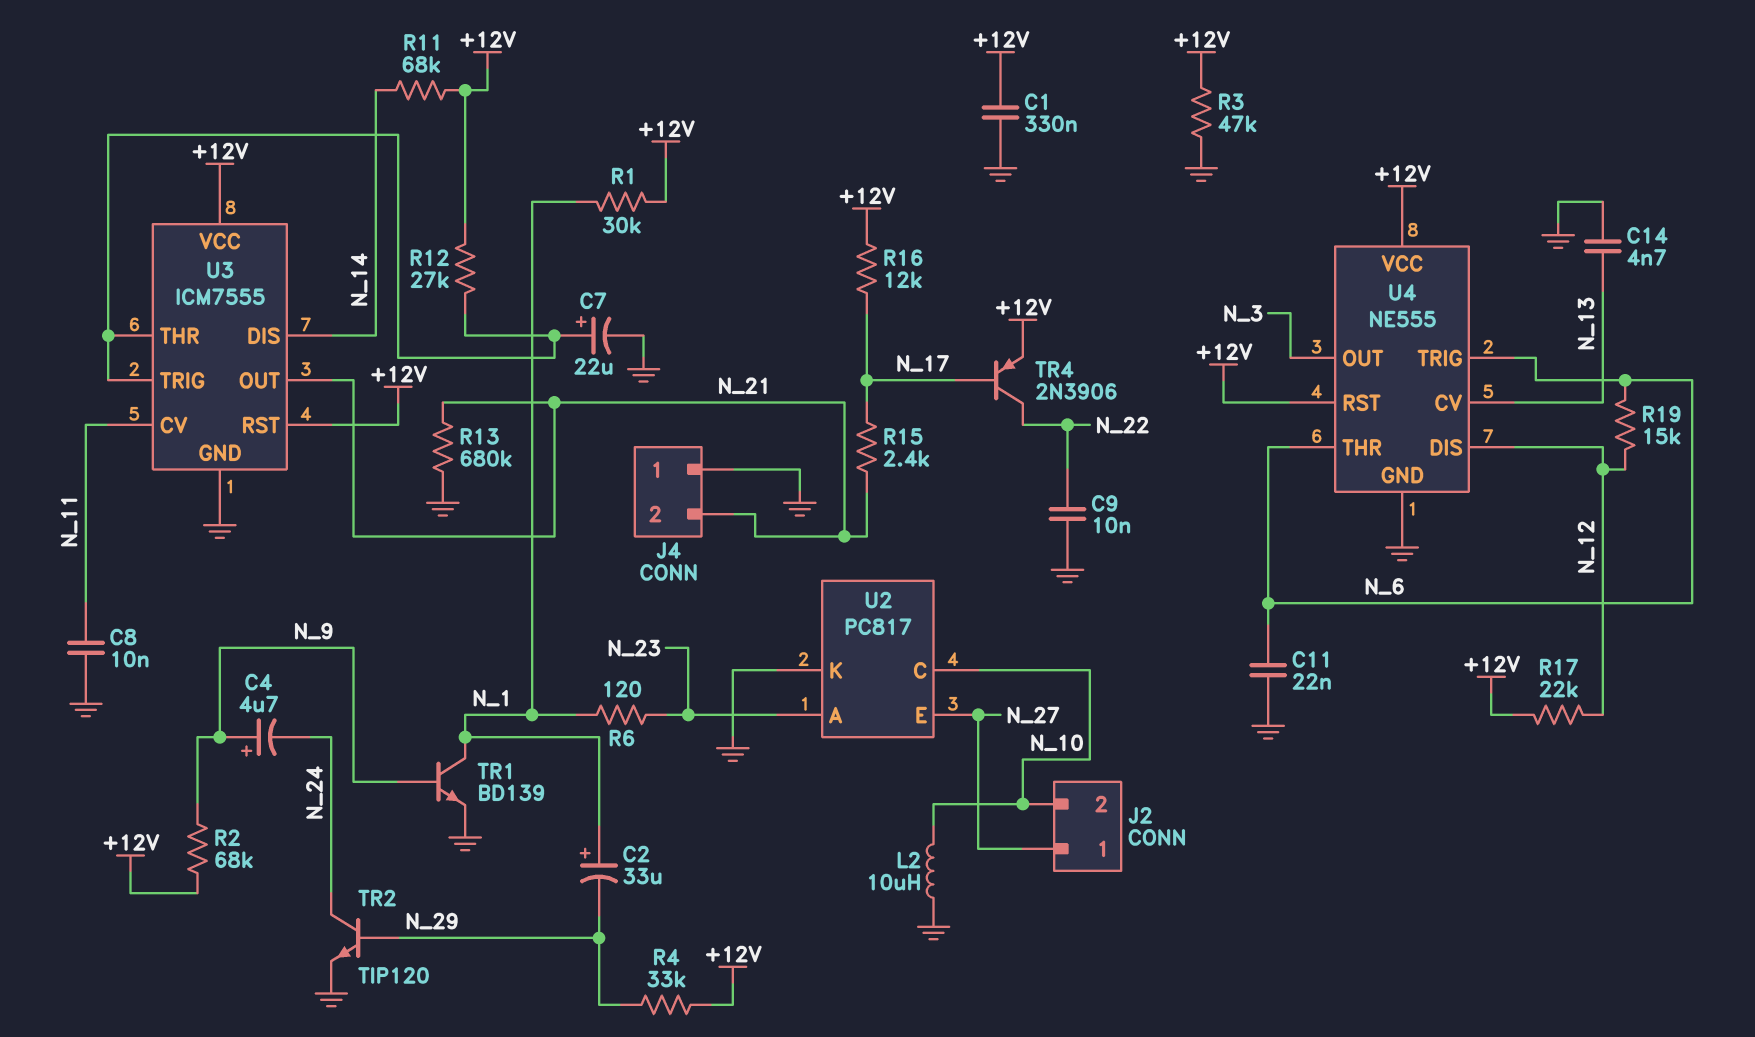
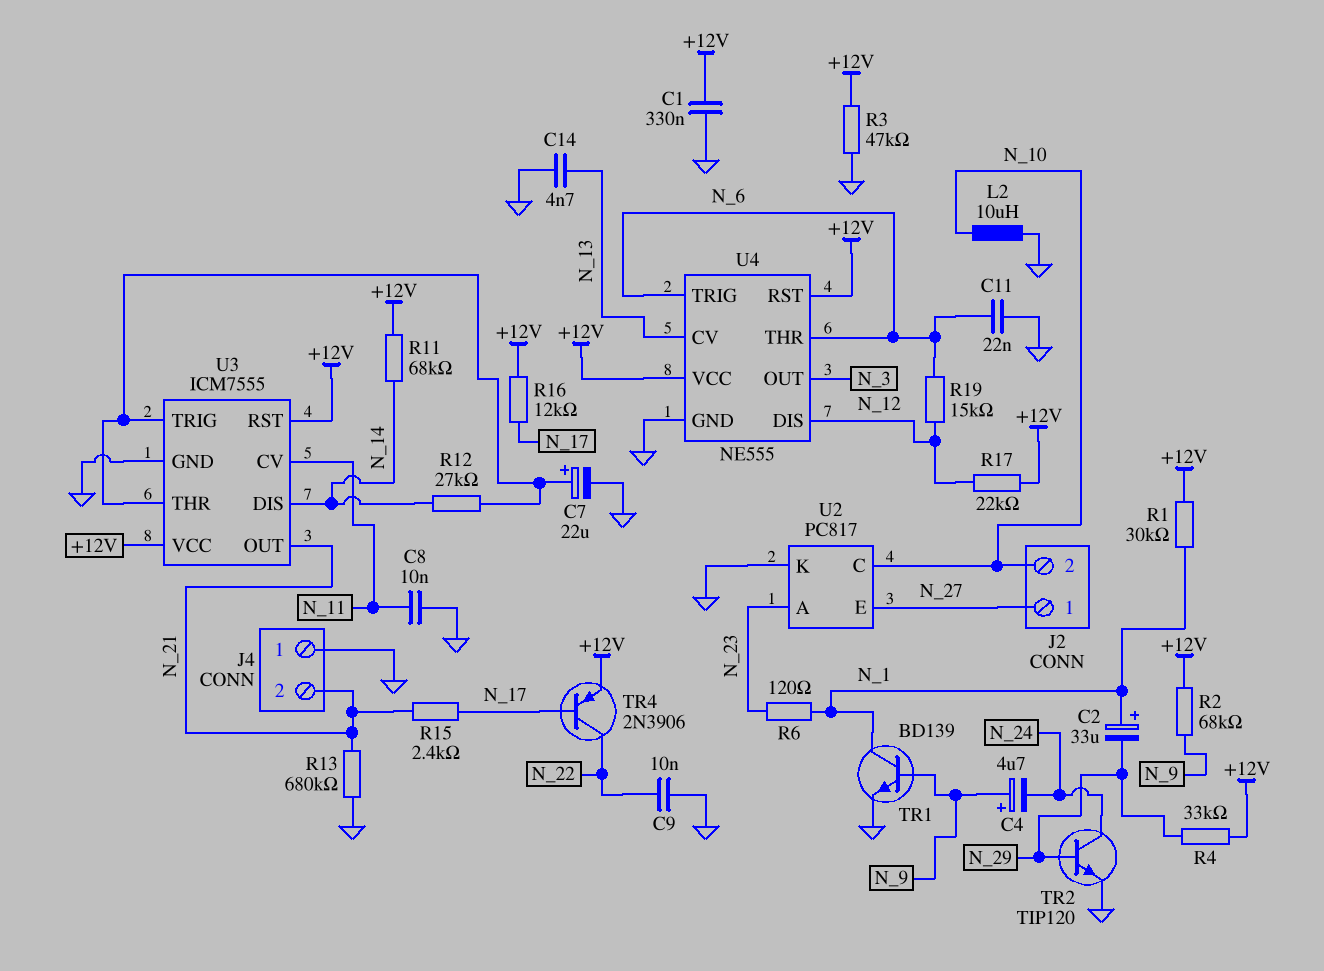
R12: 27k (+12V, U3/THR) -> 27k (N_14, U3/THR)

